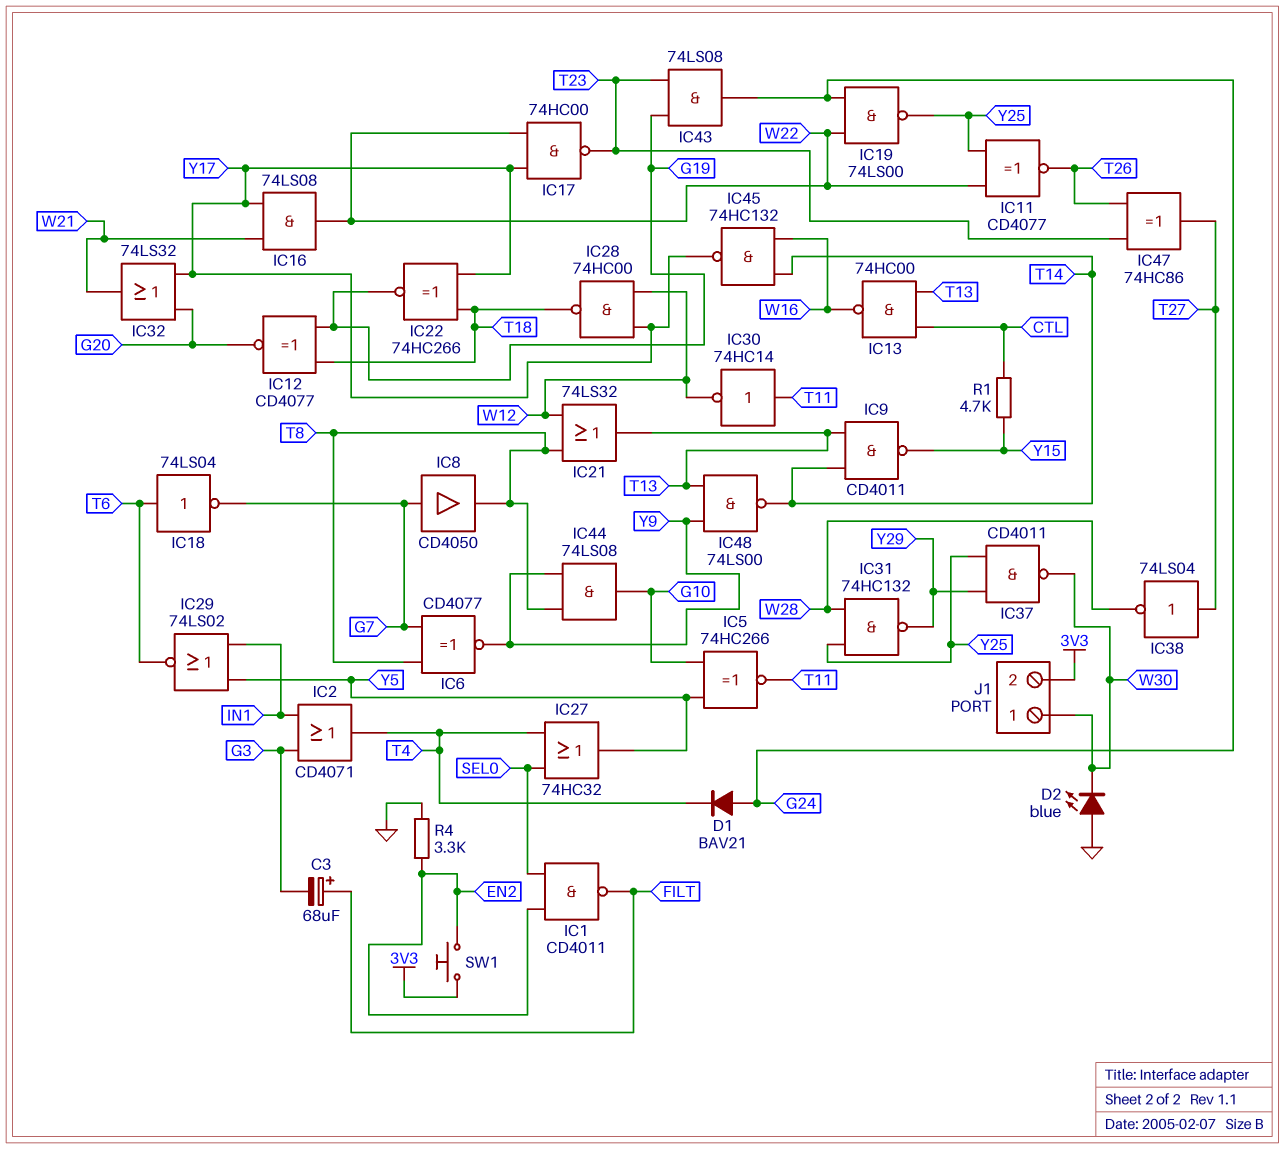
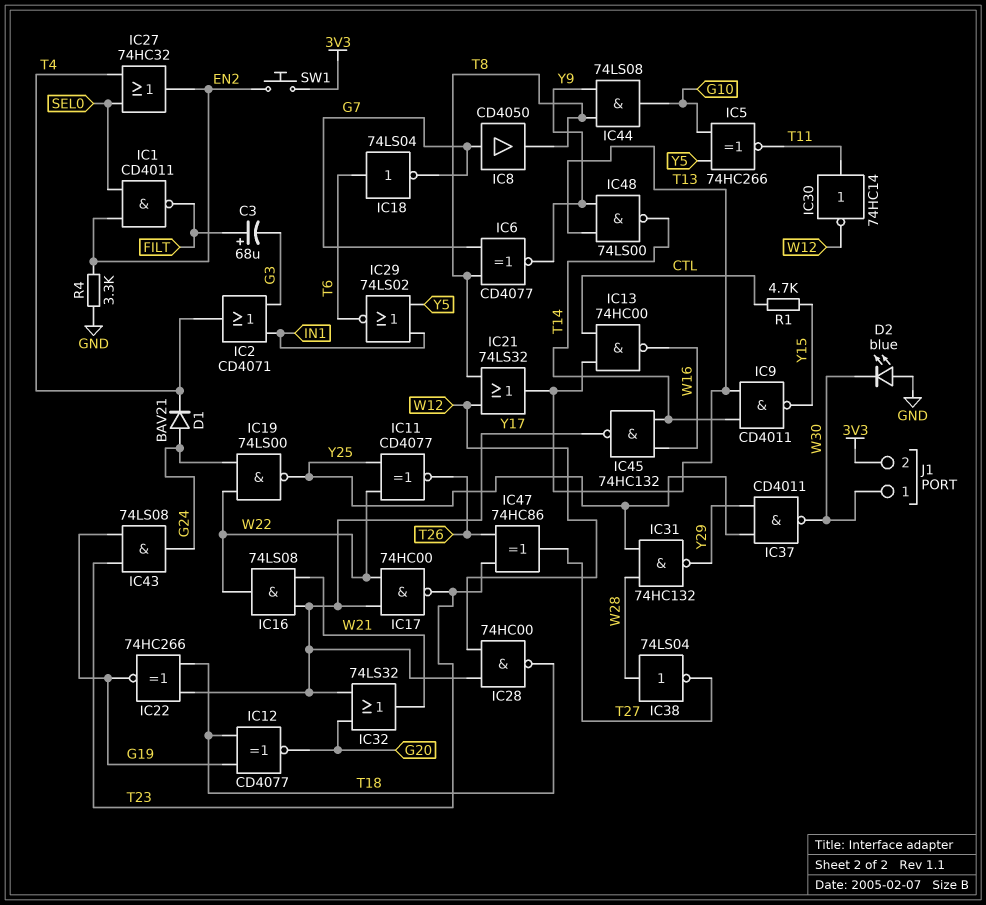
IC27: OR 74HC32 (in SEL0, in T4, out Y5) -> OR 74HC32 (in SEL0, in T4, out EN2)
IC38: NOT 74LS04 (in T27, out W28) -> NOT 74LS04 (in W28, out T27)

